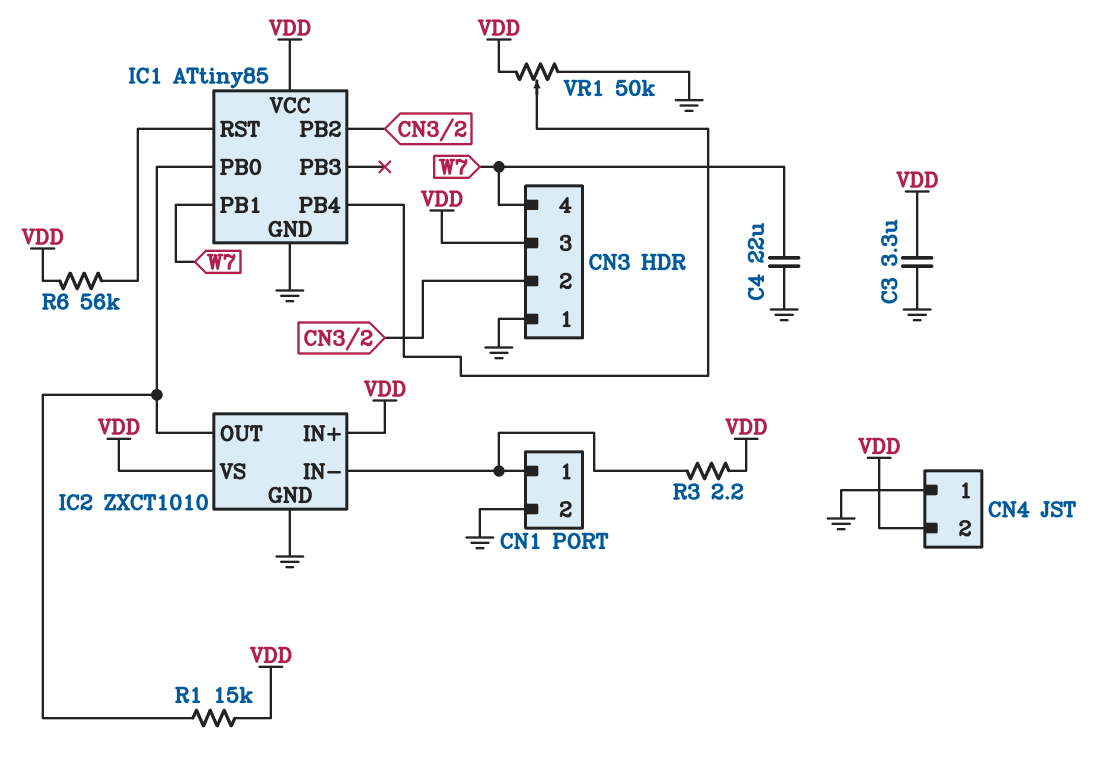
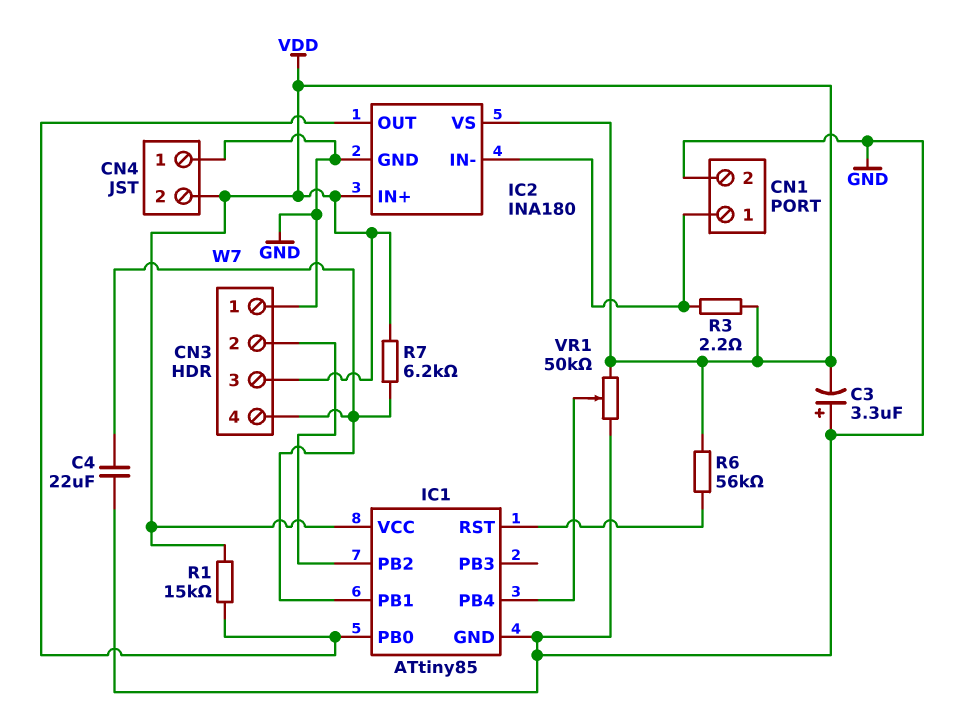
C3: 3.3uF (GND, VDD) -> 3.3uF (plus GND, minus VDD)
IC2: ZXCT1010 -> INA180
R7: none -> 6.2k (VDD, W7)

